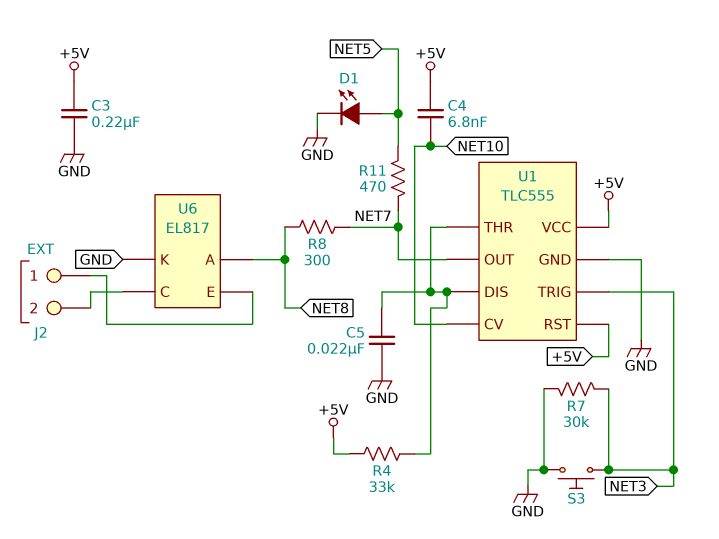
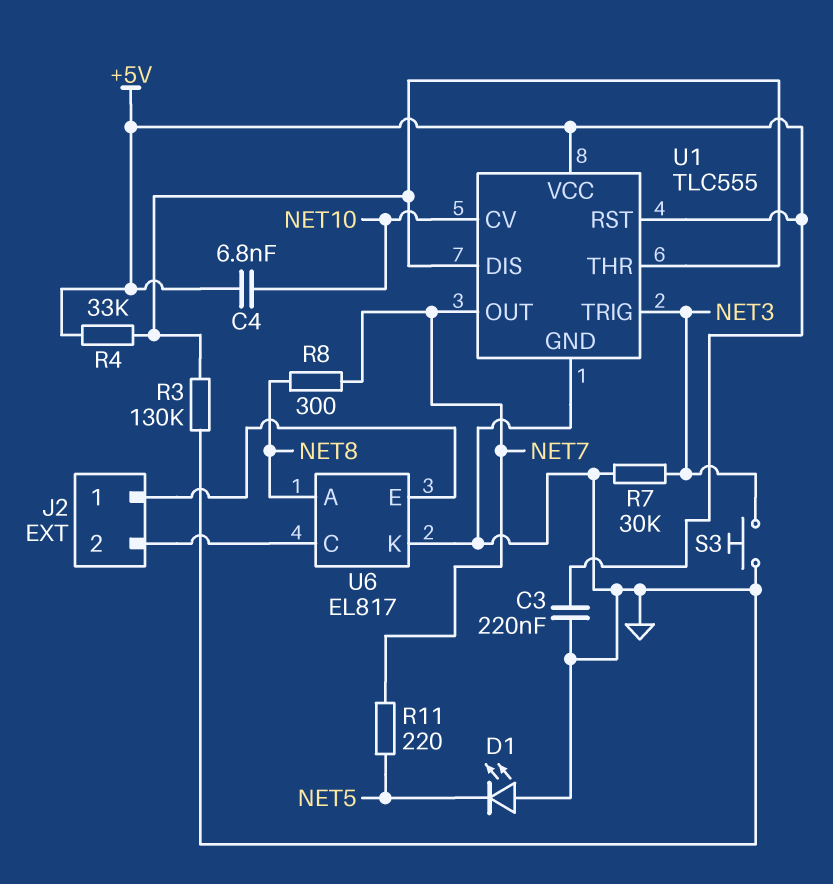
C5: 22nF (GND, U1/DIS) -> none
D1: LED (A NET5, K GND) -> LED (A GND, K NET5)
R3: none -> 130k (GND, U1/DIS)
R11: 470 (NET5, NET7) -> 220 (NET5, NET7)

